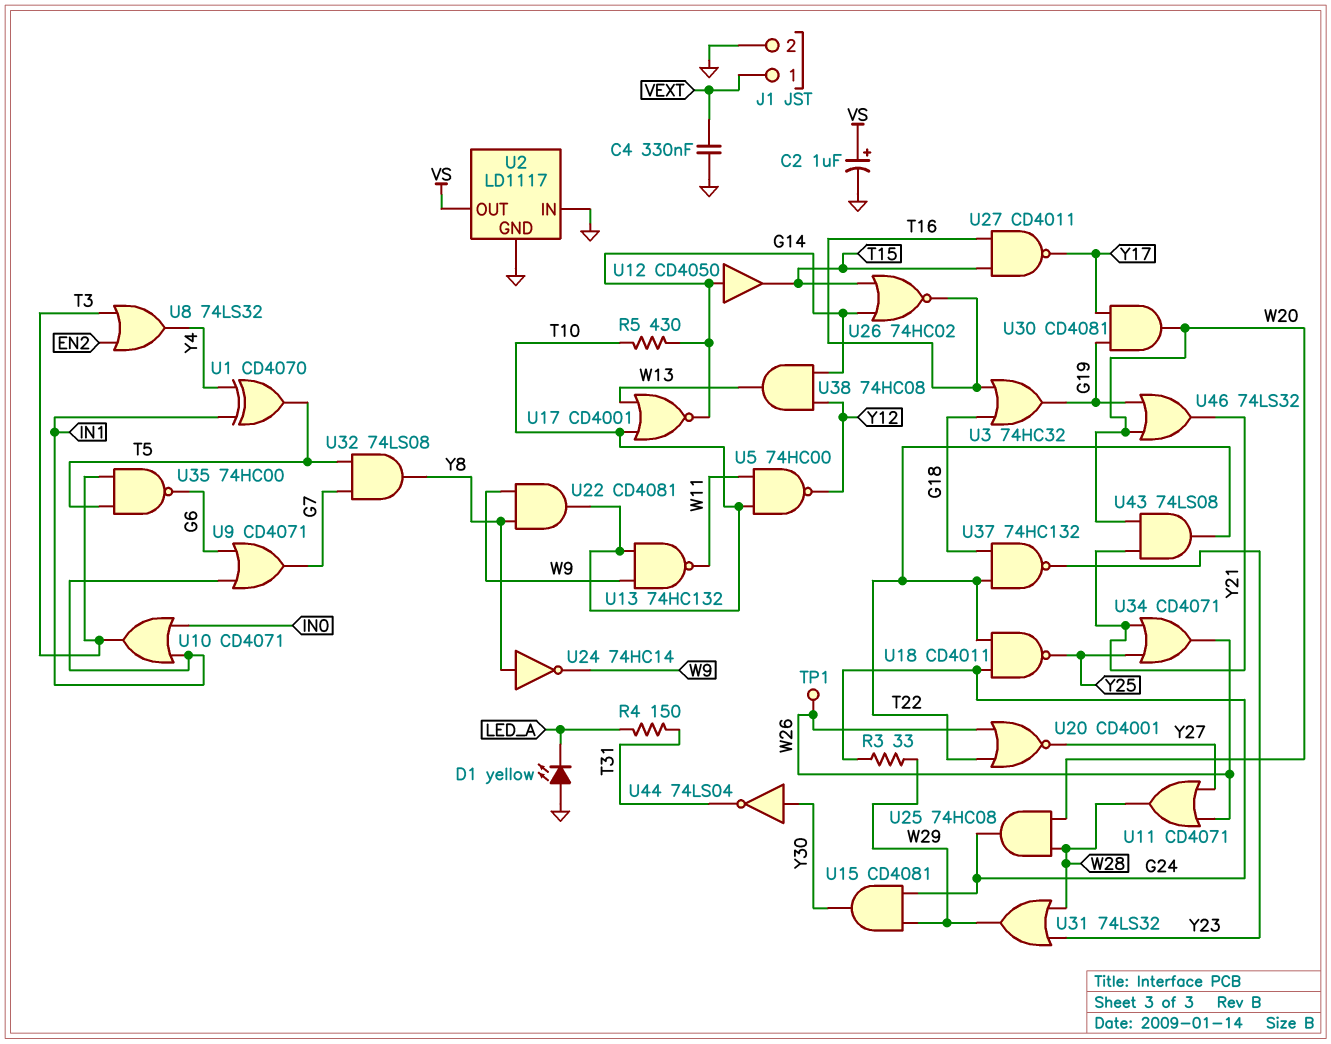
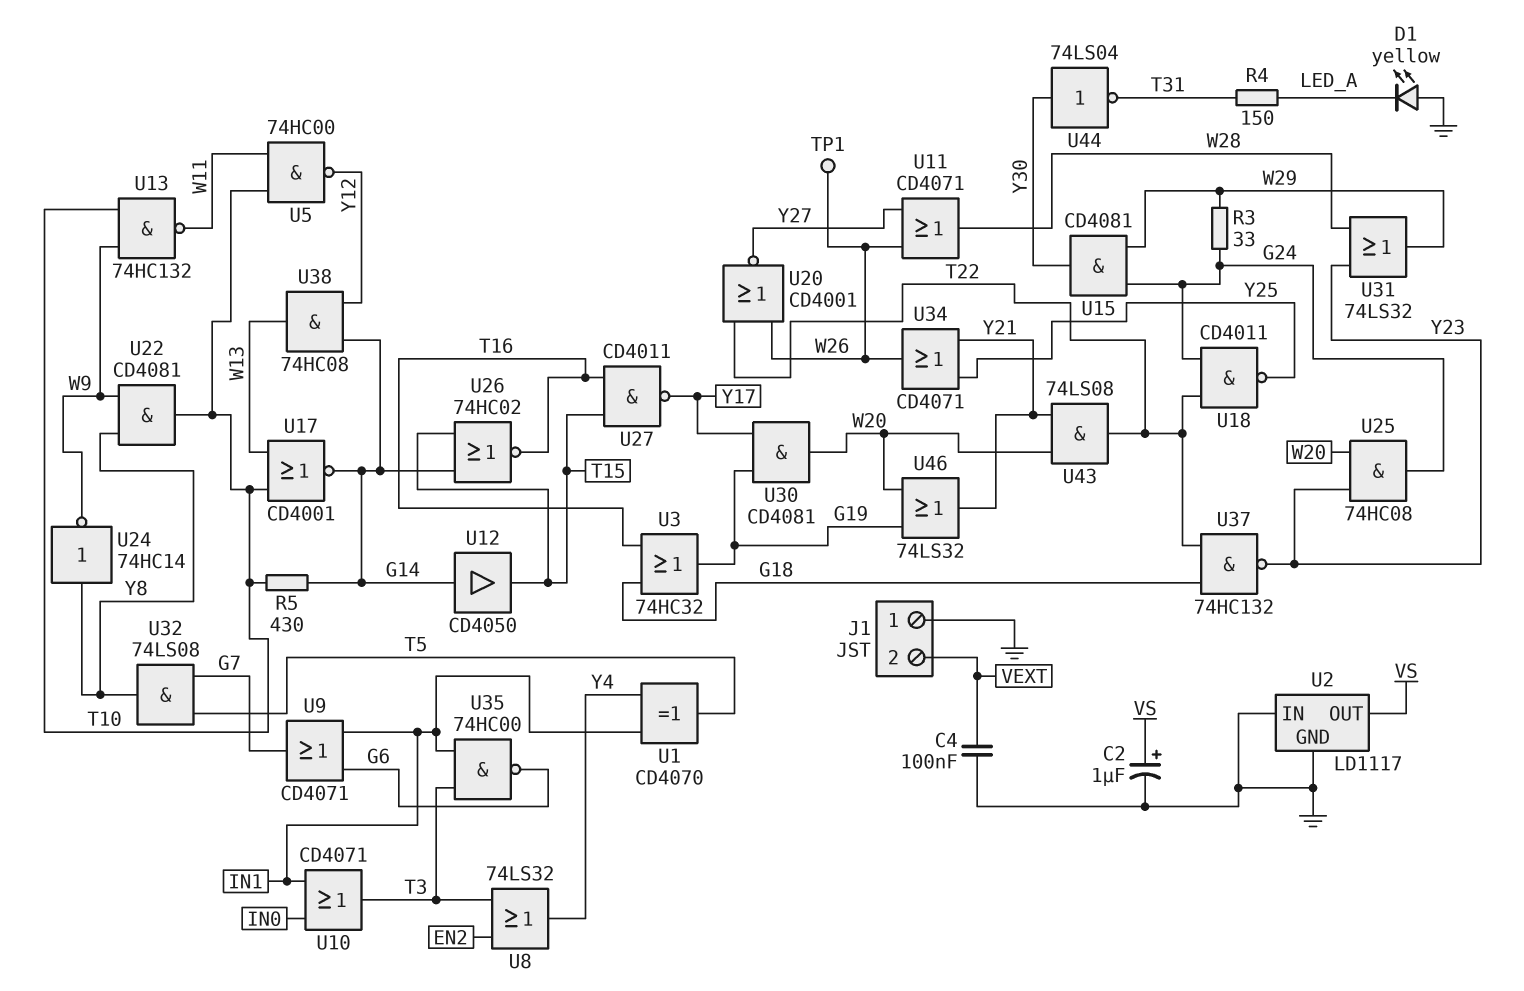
C4: 330nF (GND, VEXT) -> 100nF (GND, VEXT)
J1 pin 1: VEXT -> GND
J1 pin 2: GND -> VEXT
U25: AND 74HC08 (in W20, in W28, out G24) -> AND 74HC08 (in W20, in Y23, out G24)
U35: NAND 74HC00 (in T3, in T5, out G6) -> NAND 74HC00 (in IN1, in T3, out G6)

